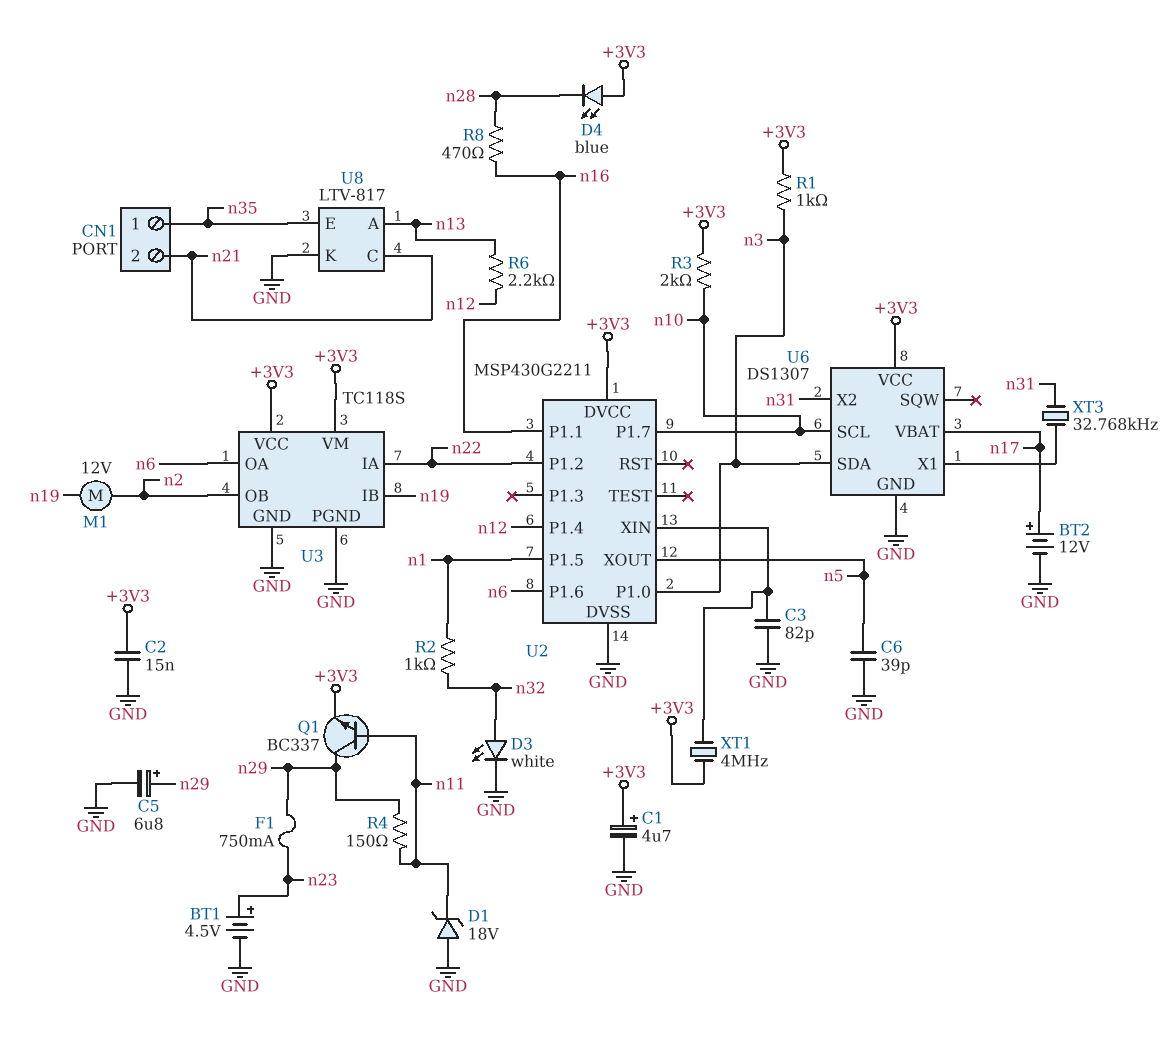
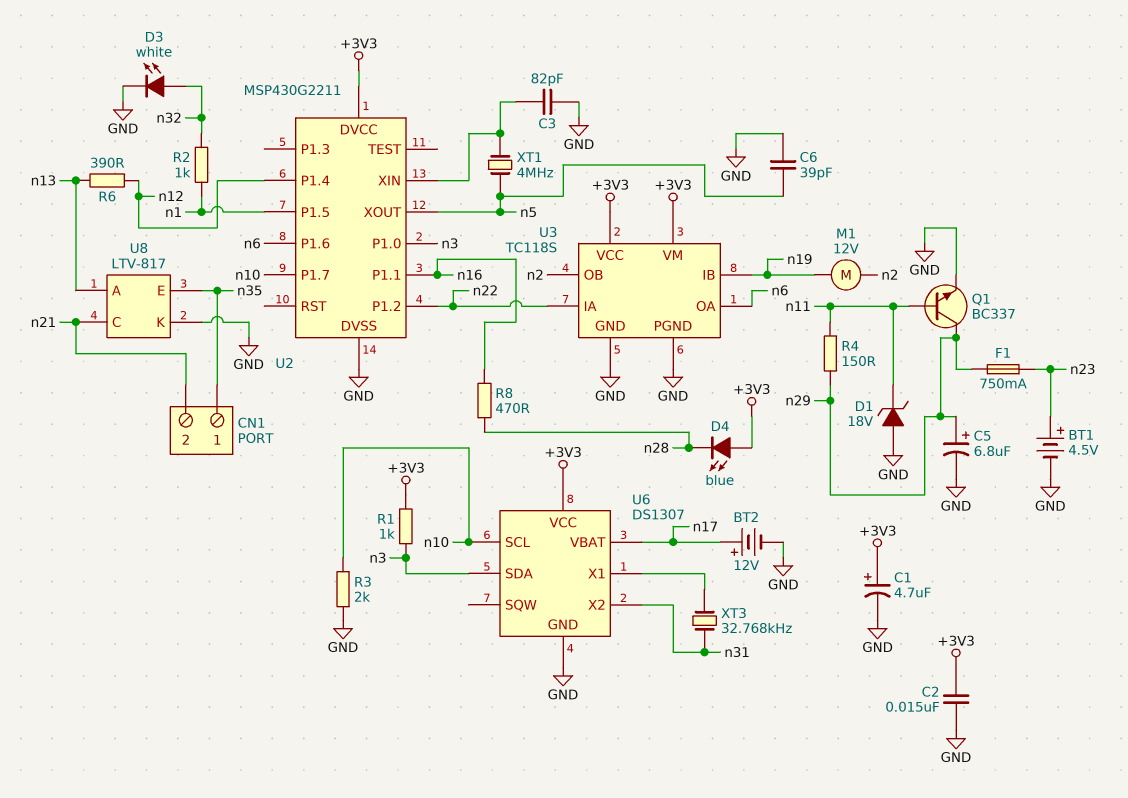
Q1: NPN BC337 (B n11, C n29, E +3V3) -> NPN BC337 (B n11, C n29, E GND)
R3: 2k (+3V3, n10) -> 2k (GND, n10)
R6: 2.2k (n12, n13) -> 390 (n12, n13)
XT1: 4MHz (+3V3, U2/XIN) -> 4MHz (U2/XIN, n5)

